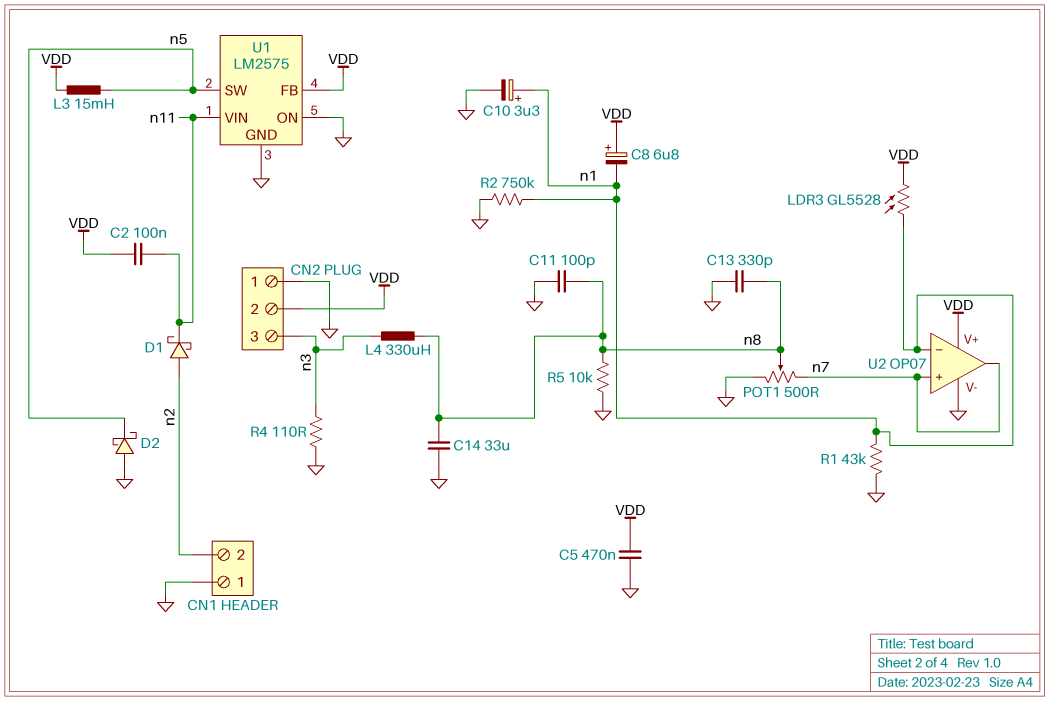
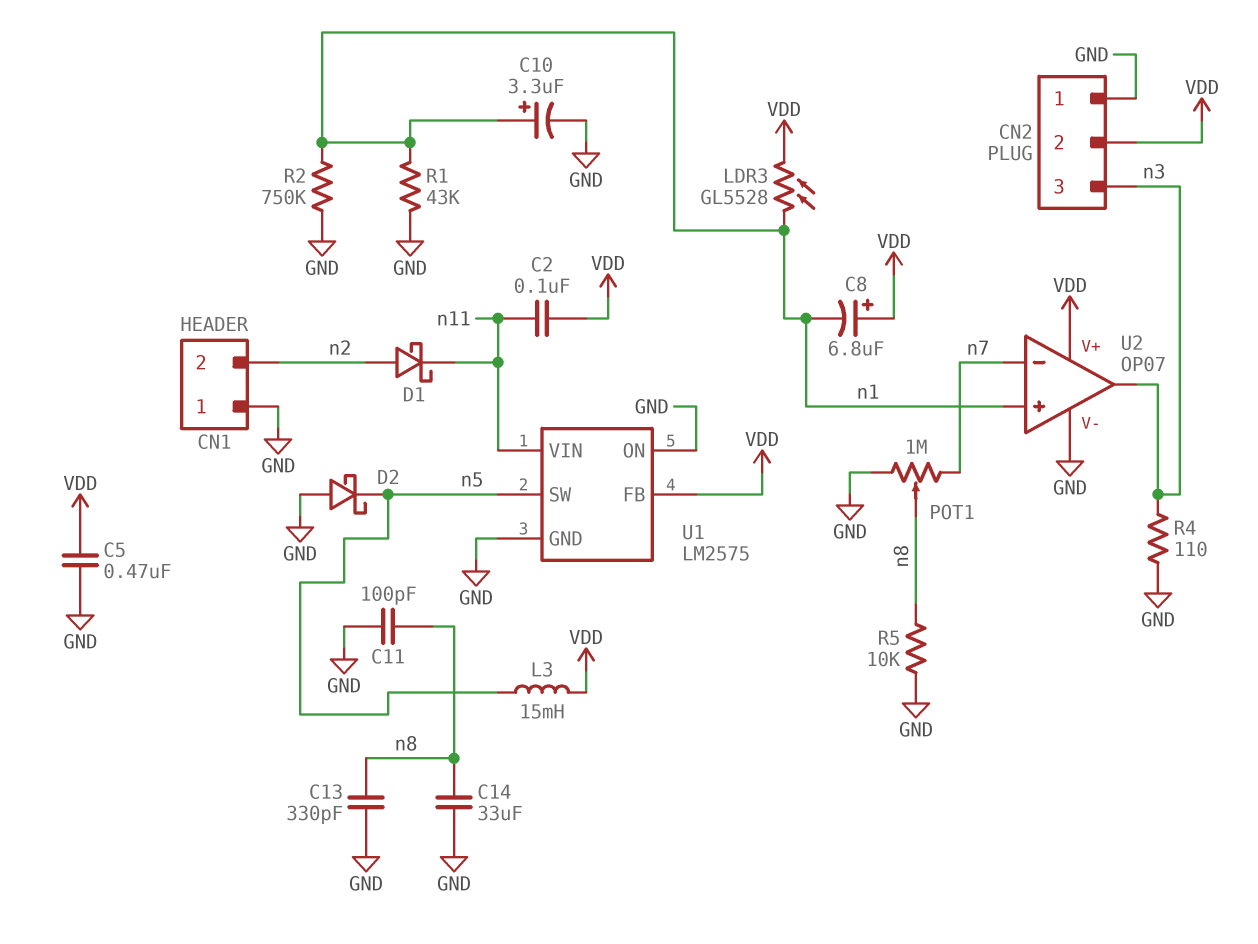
L4: 330uH (n3, n8) -> none
POT1: 500 (GND, n7, wiper n8) -> 1M (GND, n7, wiper n8)
U2 pin in+: n7 -> n1
U2 pin in-: n1 -> n7
U2 pin out: n7 -> n3

